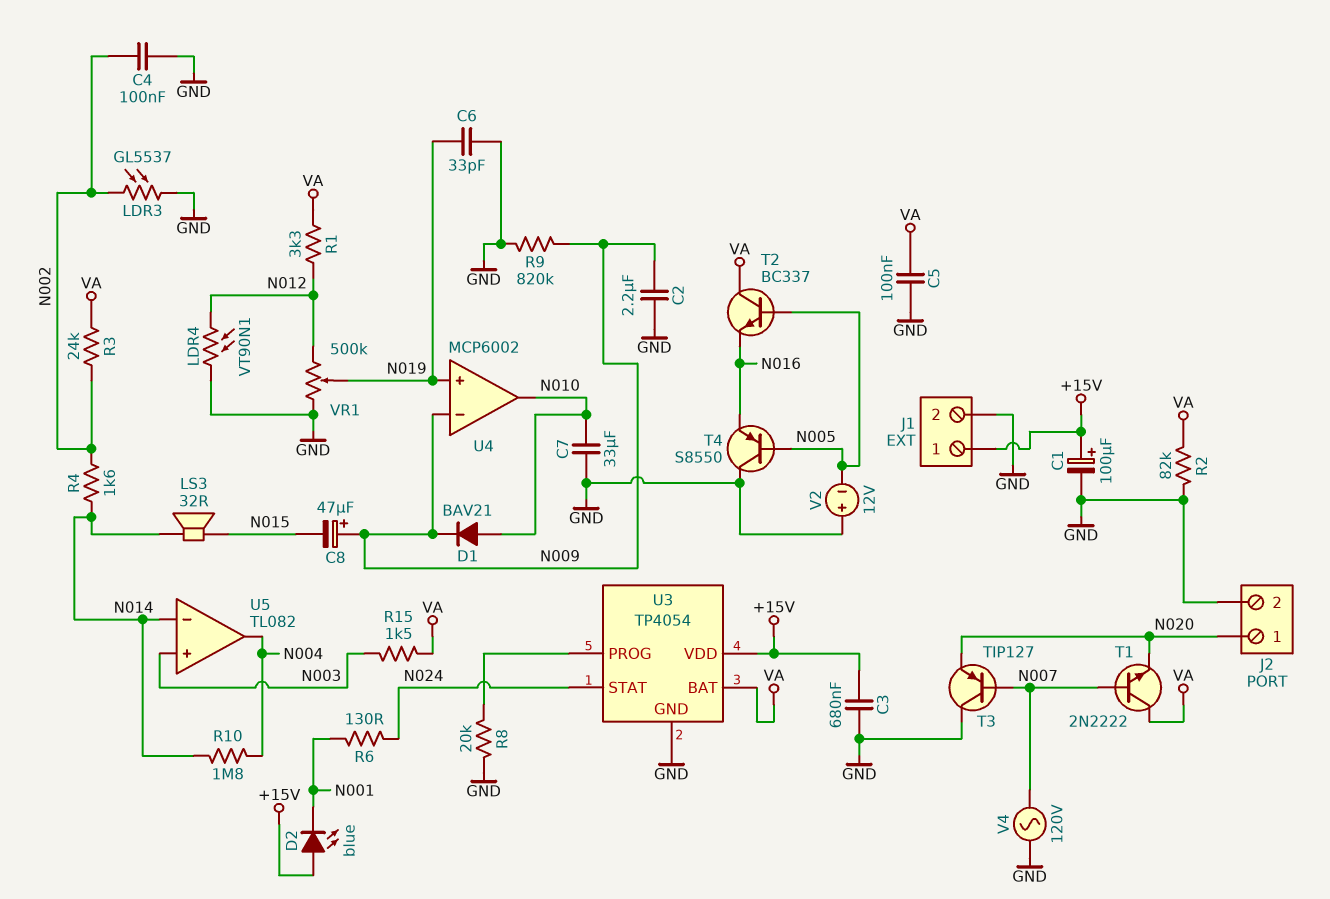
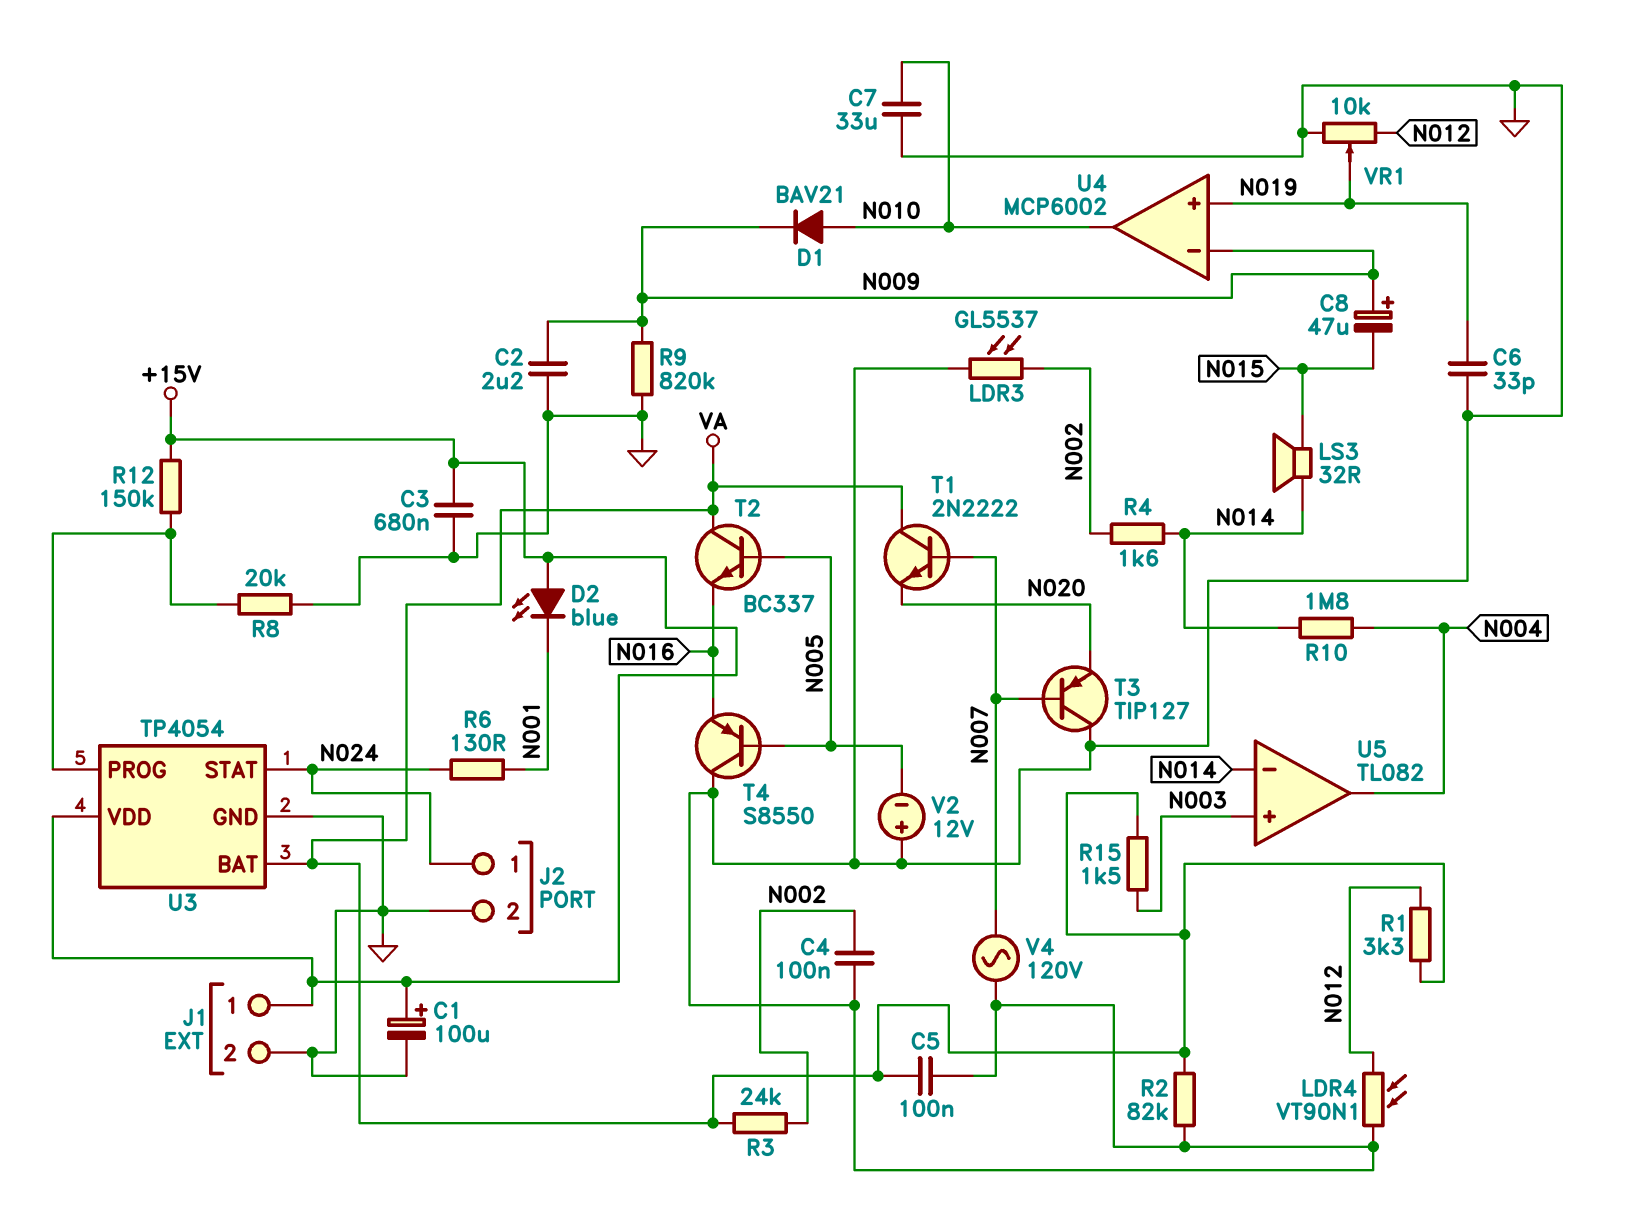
J2 pin 1: N020 -> N024
R12: none -> 150k (+15V, U3/PROG)
VR1: 500k (GND, N012, wiper N019) -> 10k (GND, N012, wiper N019)

